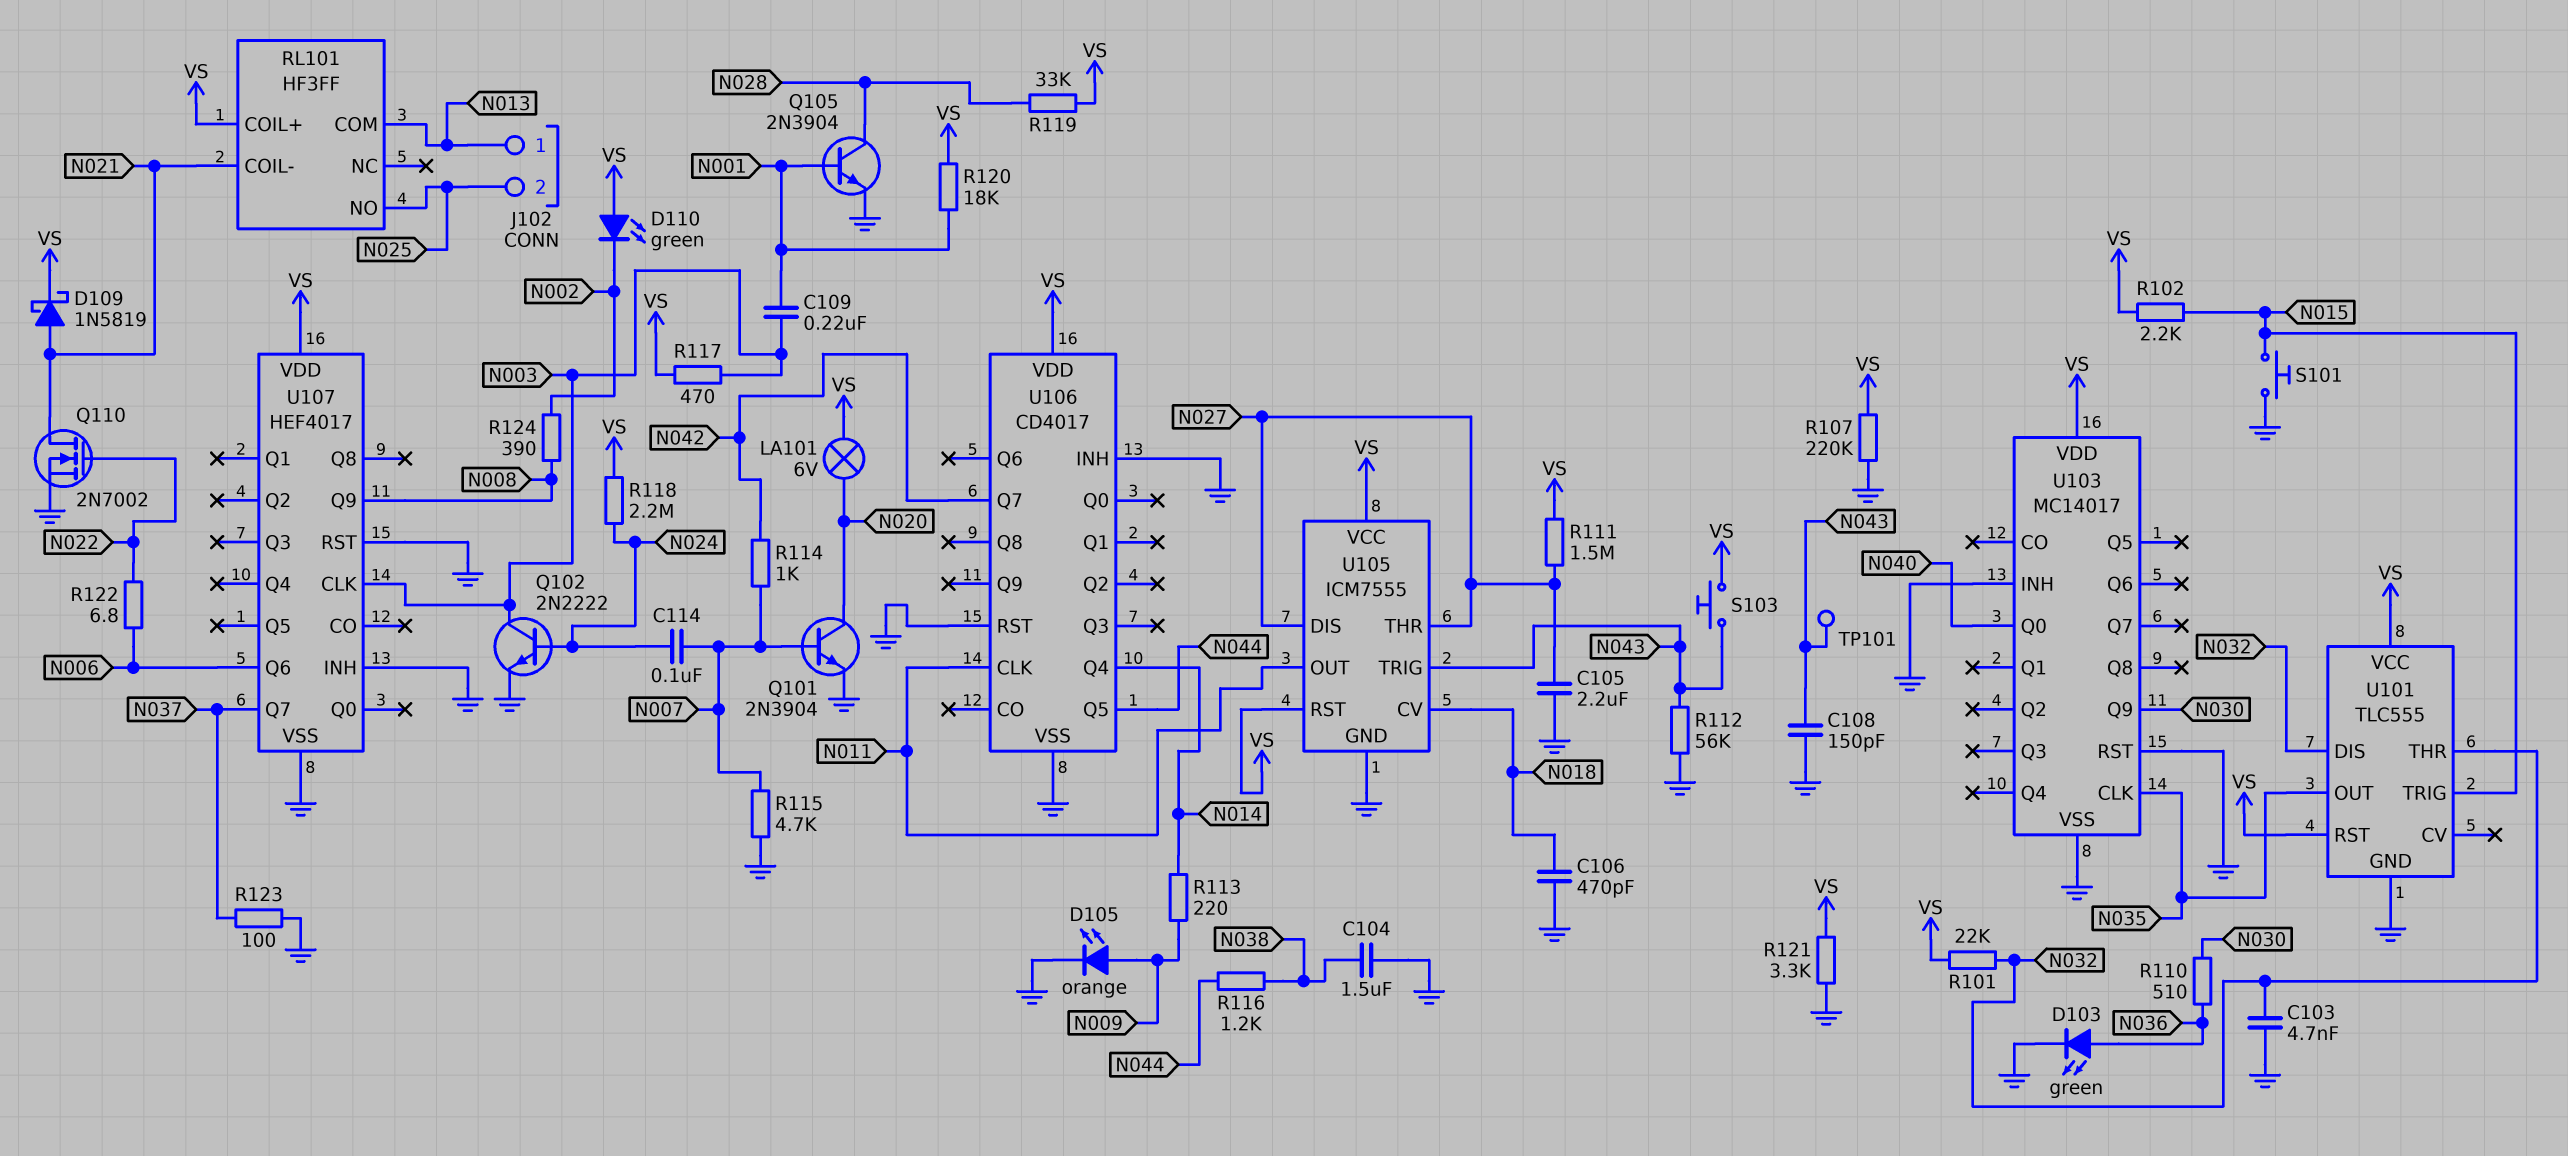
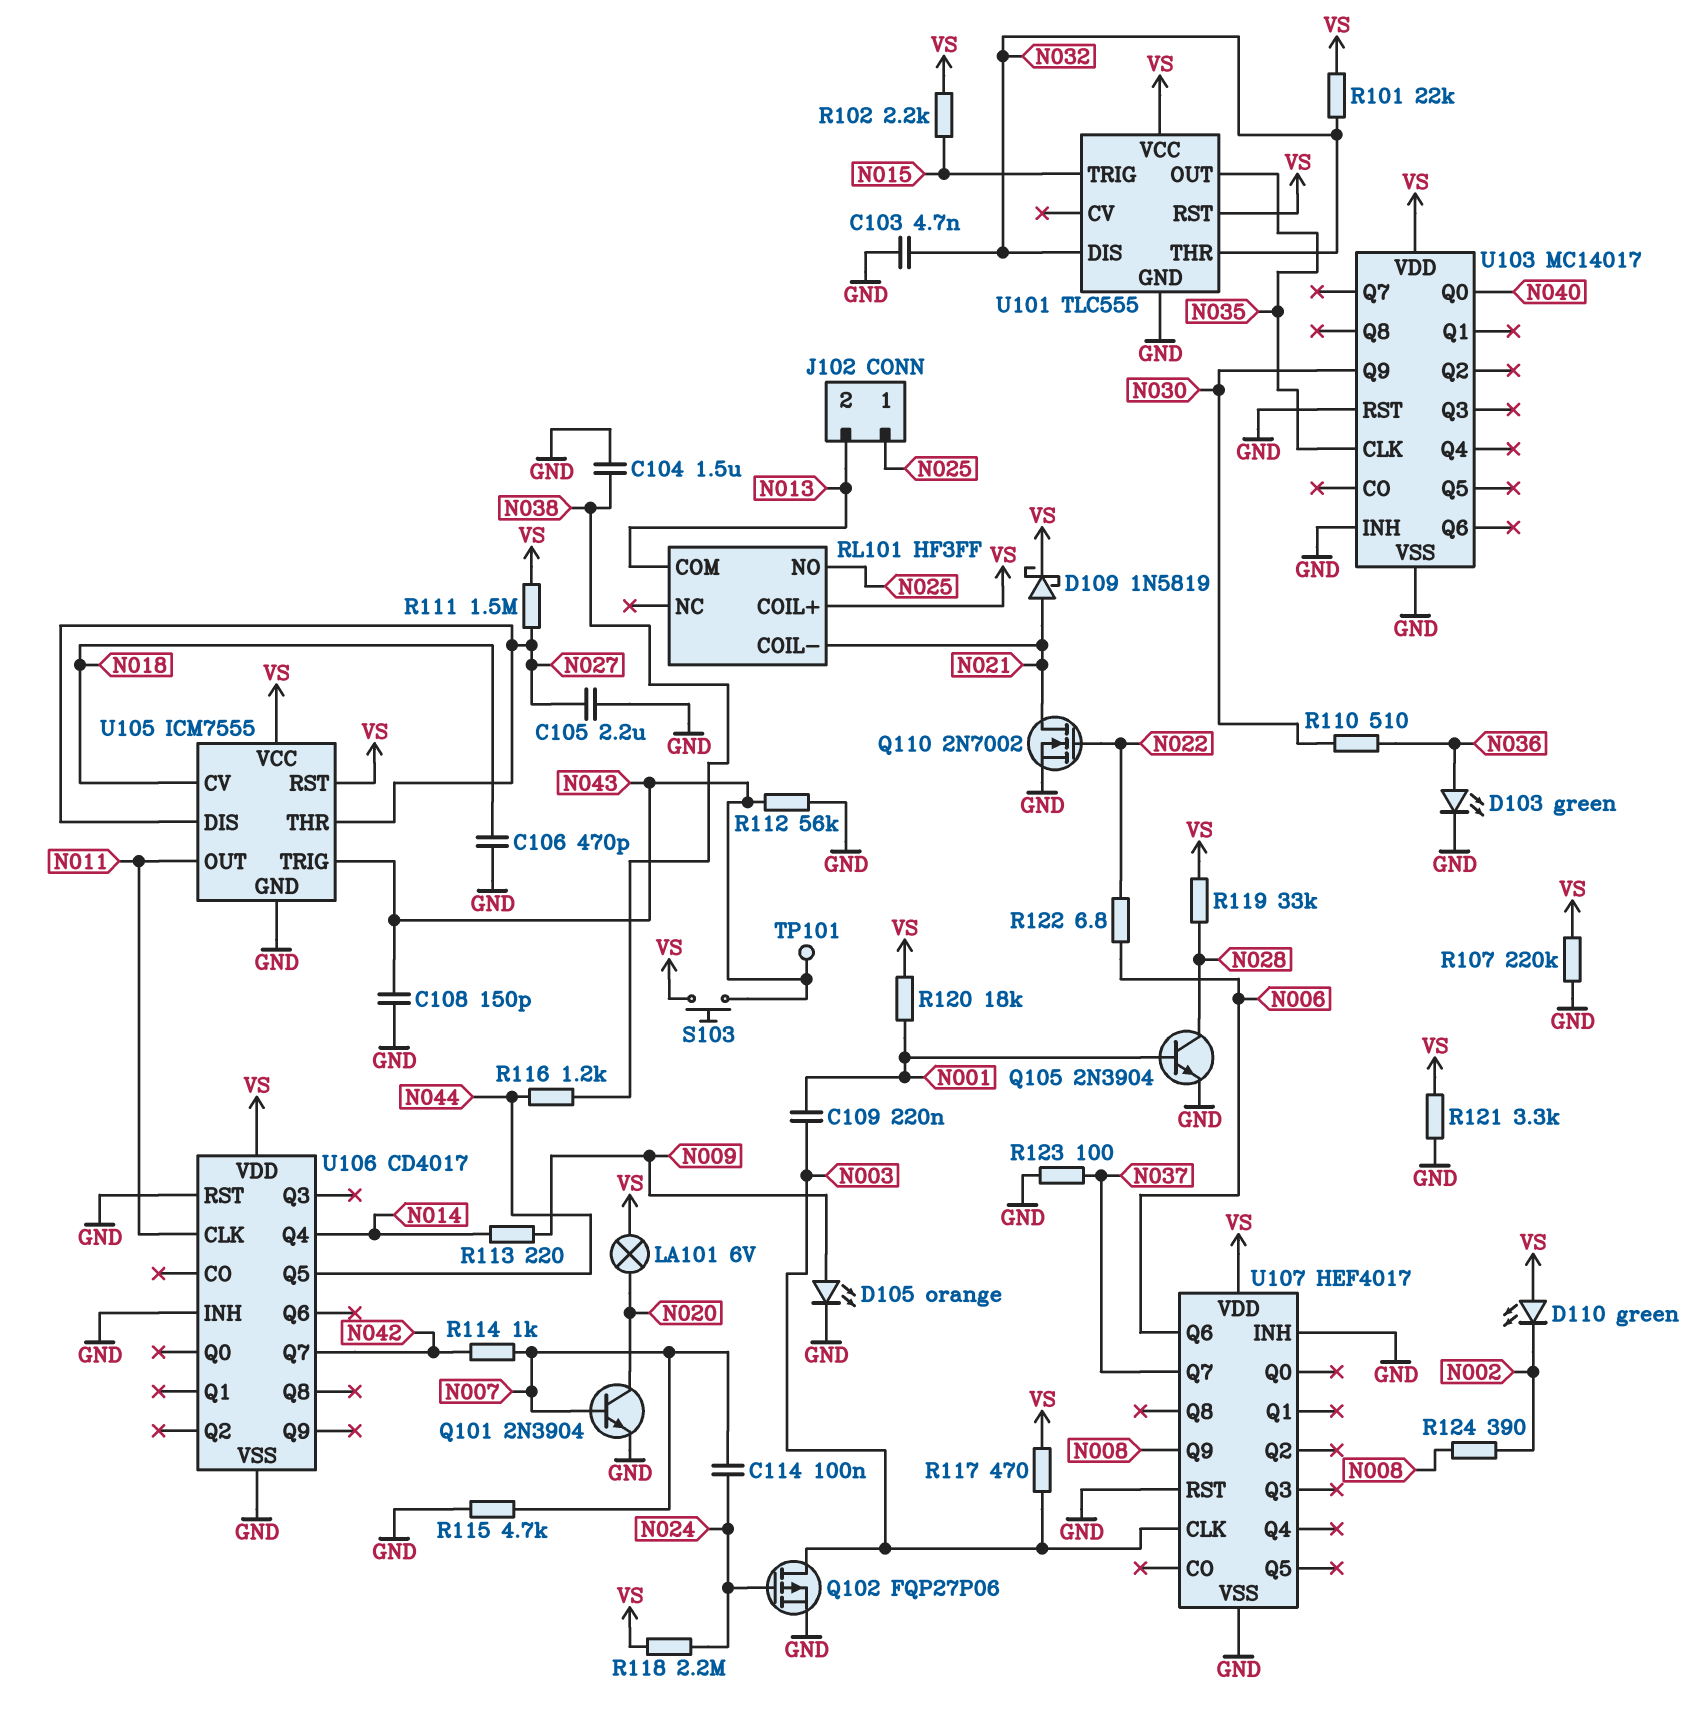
J102 pin 1: N013 -> N025
J102 pin 2: N025 -> N013
Q102: NPN 2N2222 (B N024, C N003, E GND) -> PMOS FQP27P06 (G N024, D N003, S GND)
S101: button (GND, N015) -> none

